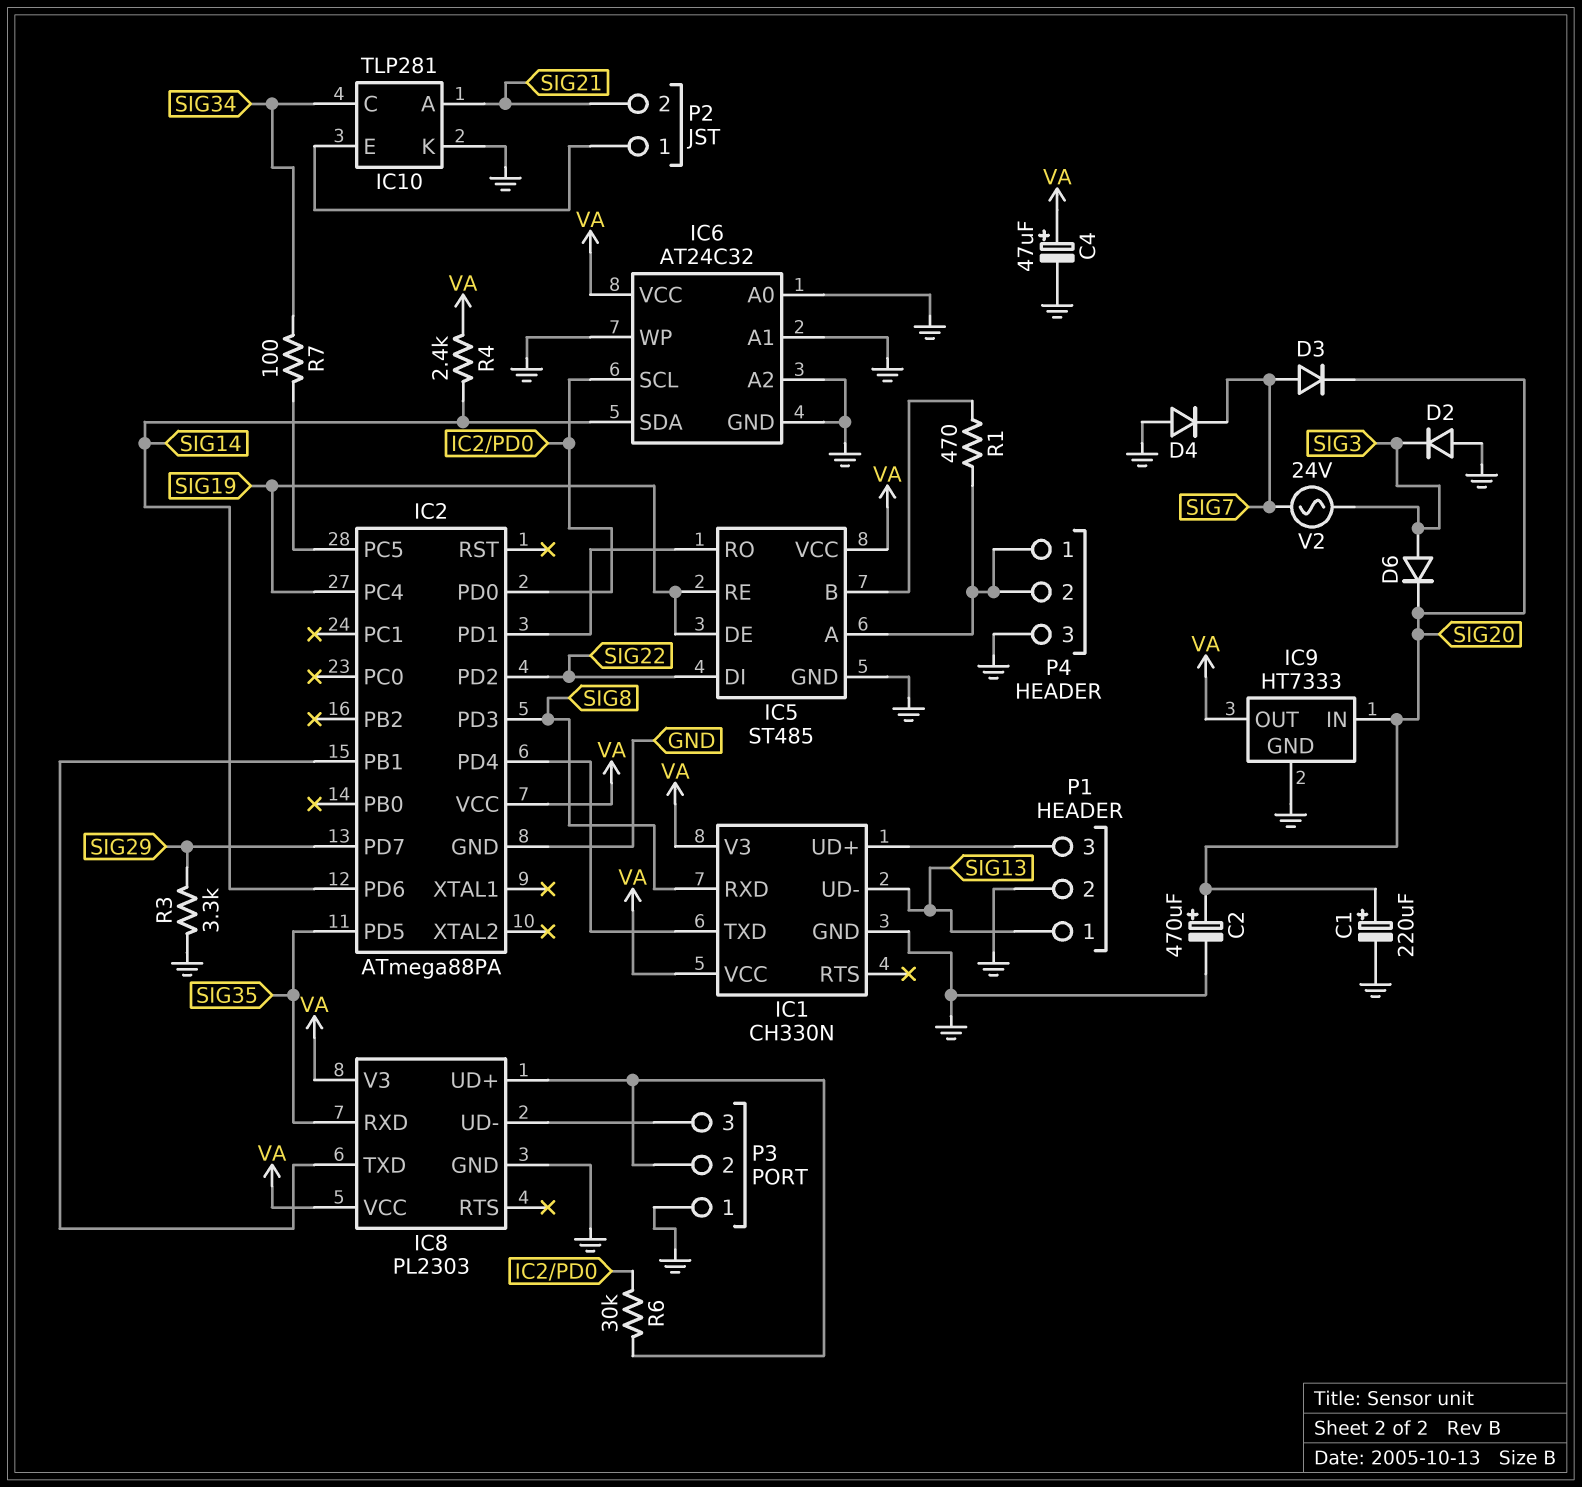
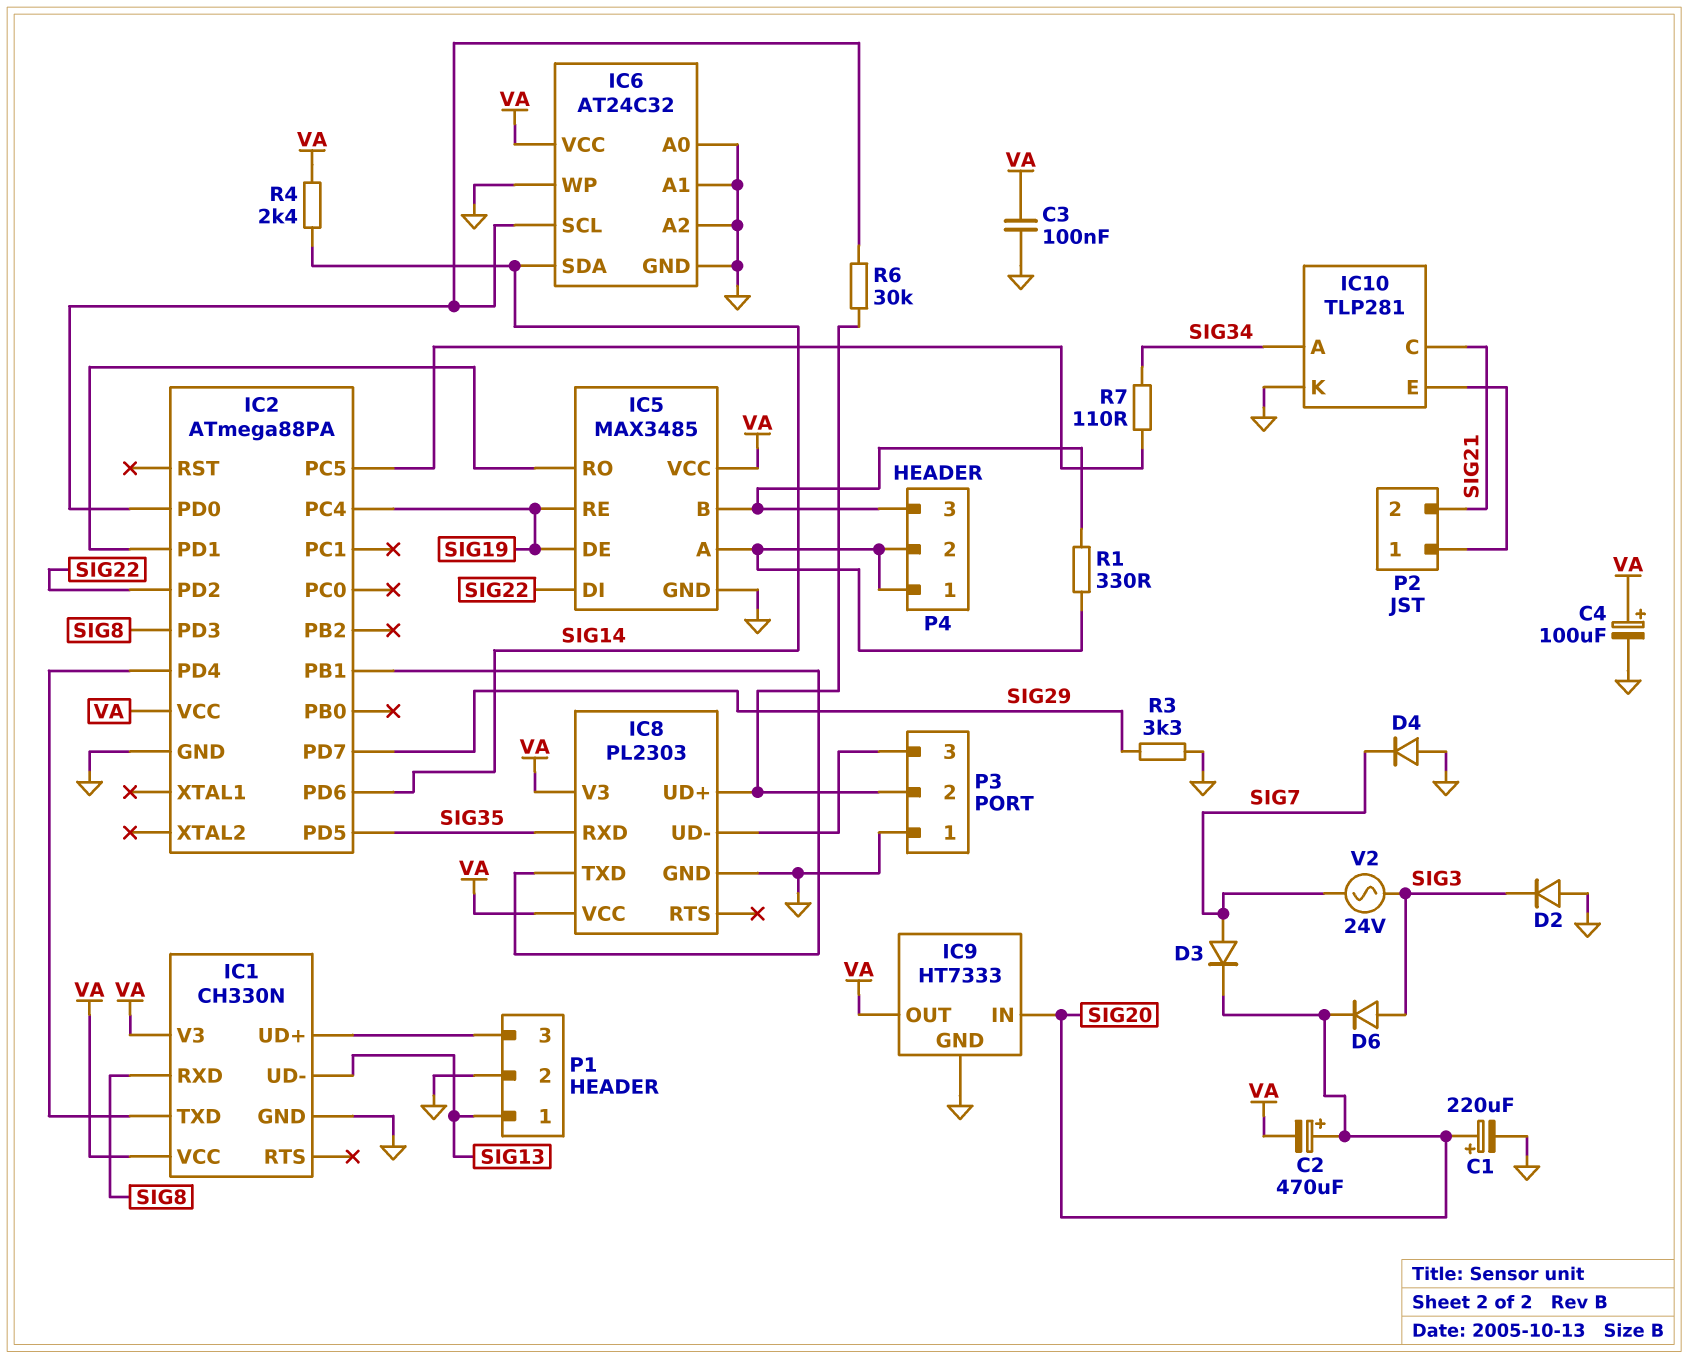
C2: 470uF (plus SIG20, minus GND) -> 470uF (plus SIG20, minus VA)
C3: none -> 100nF (GND, VA)
C4: 47uF (plus VA, minus GND) -> 100uF (plus VA, minus GND)
IC5: ST485 -> MAX3485
IC10 pin A: SIG21 -> SIG34
IC10 pin C: SIG34 -> SIG21
P4 pin 3: GND -> IC5/B
R1: 470 (IC5/A, IC5/B) -> 330 (IC5/A, IC5/B)
R7: 100 (IC2/PC5, SIG34) -> 110 (IC2/PC5, SIG34)

